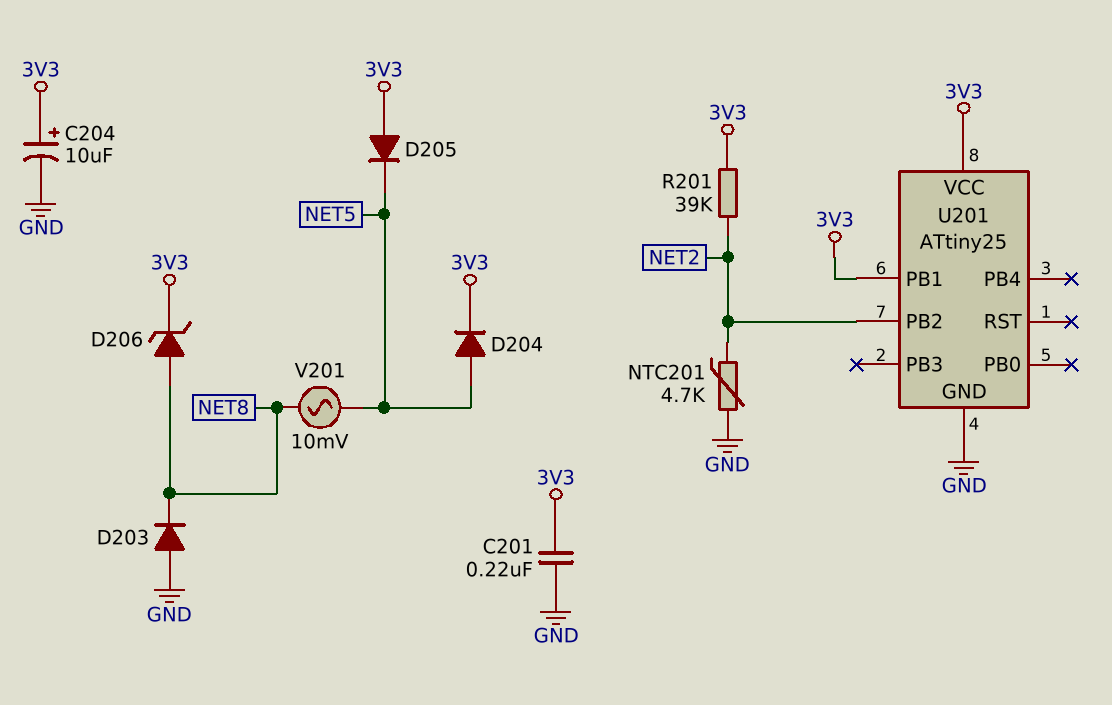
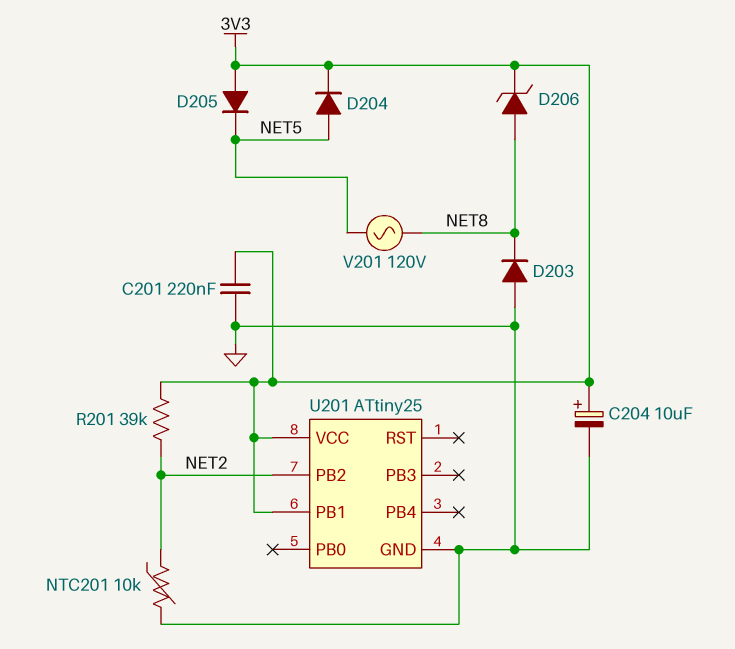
NTC201: 4.7k (GND, NET2) -> 10k (GND, NET2)
V201: AC 10mV (NET5, NET8) -> AC 120V (NET5, NET8)

